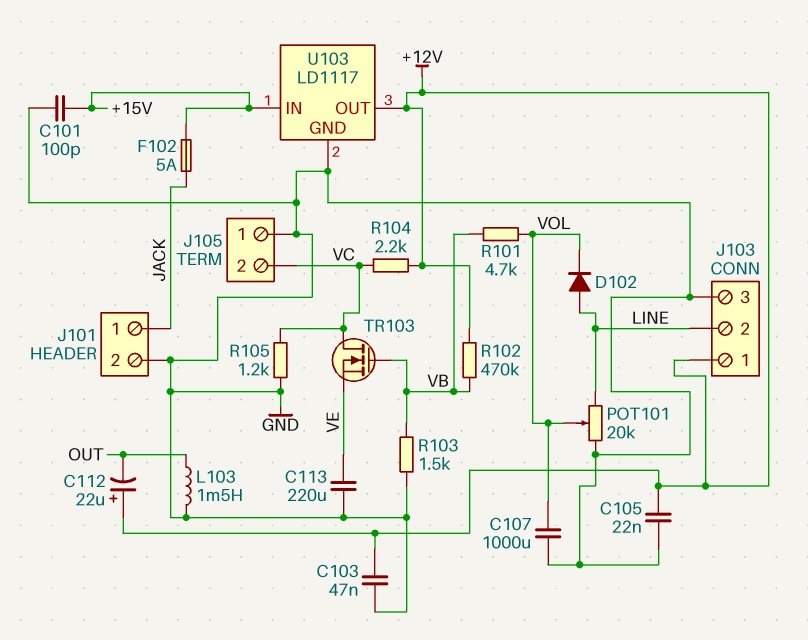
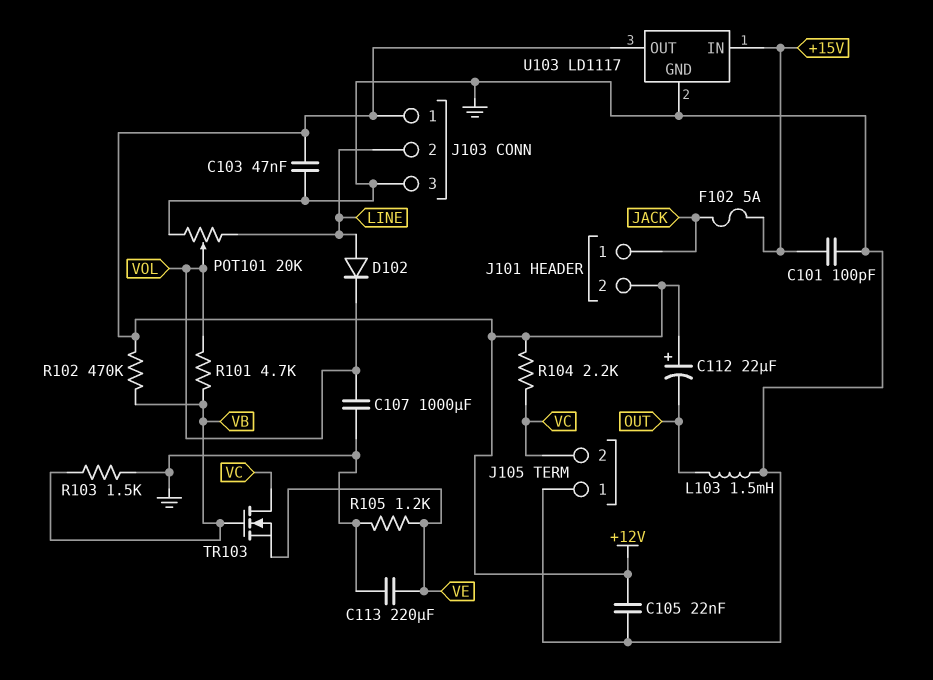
J101 pin 2: GND -> +12V
R105: 1.2k (GND, VC) -> 1.2k (GND, VE)

